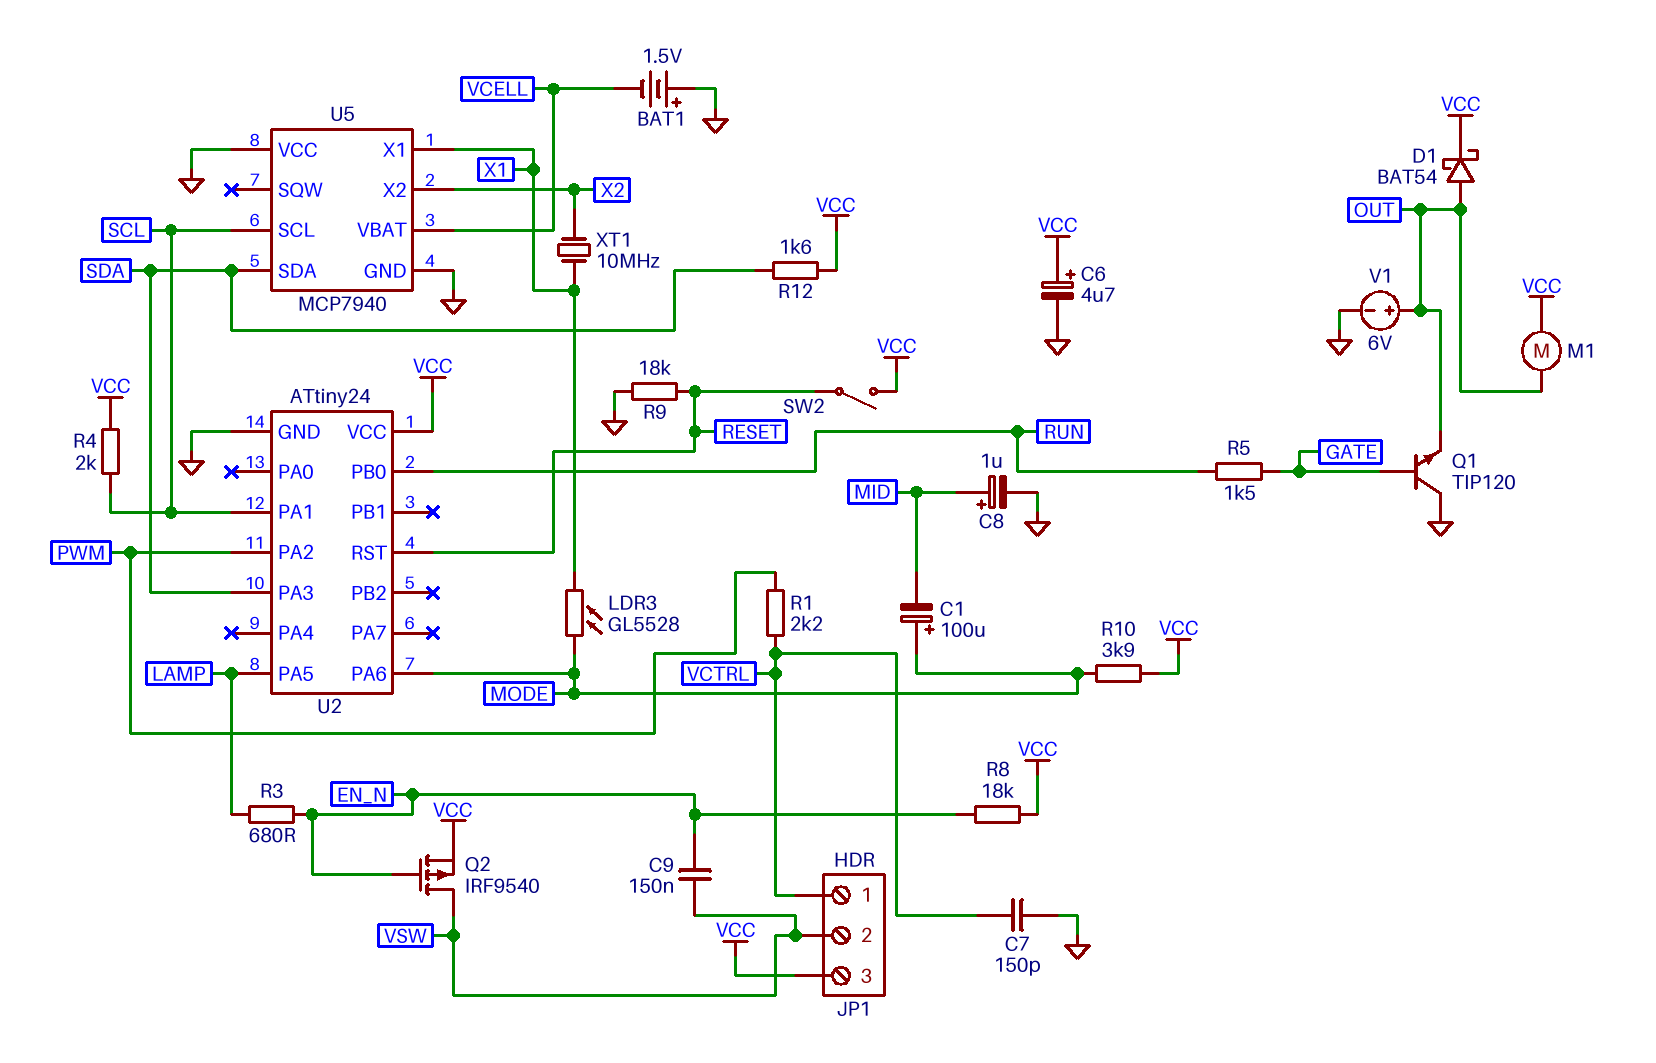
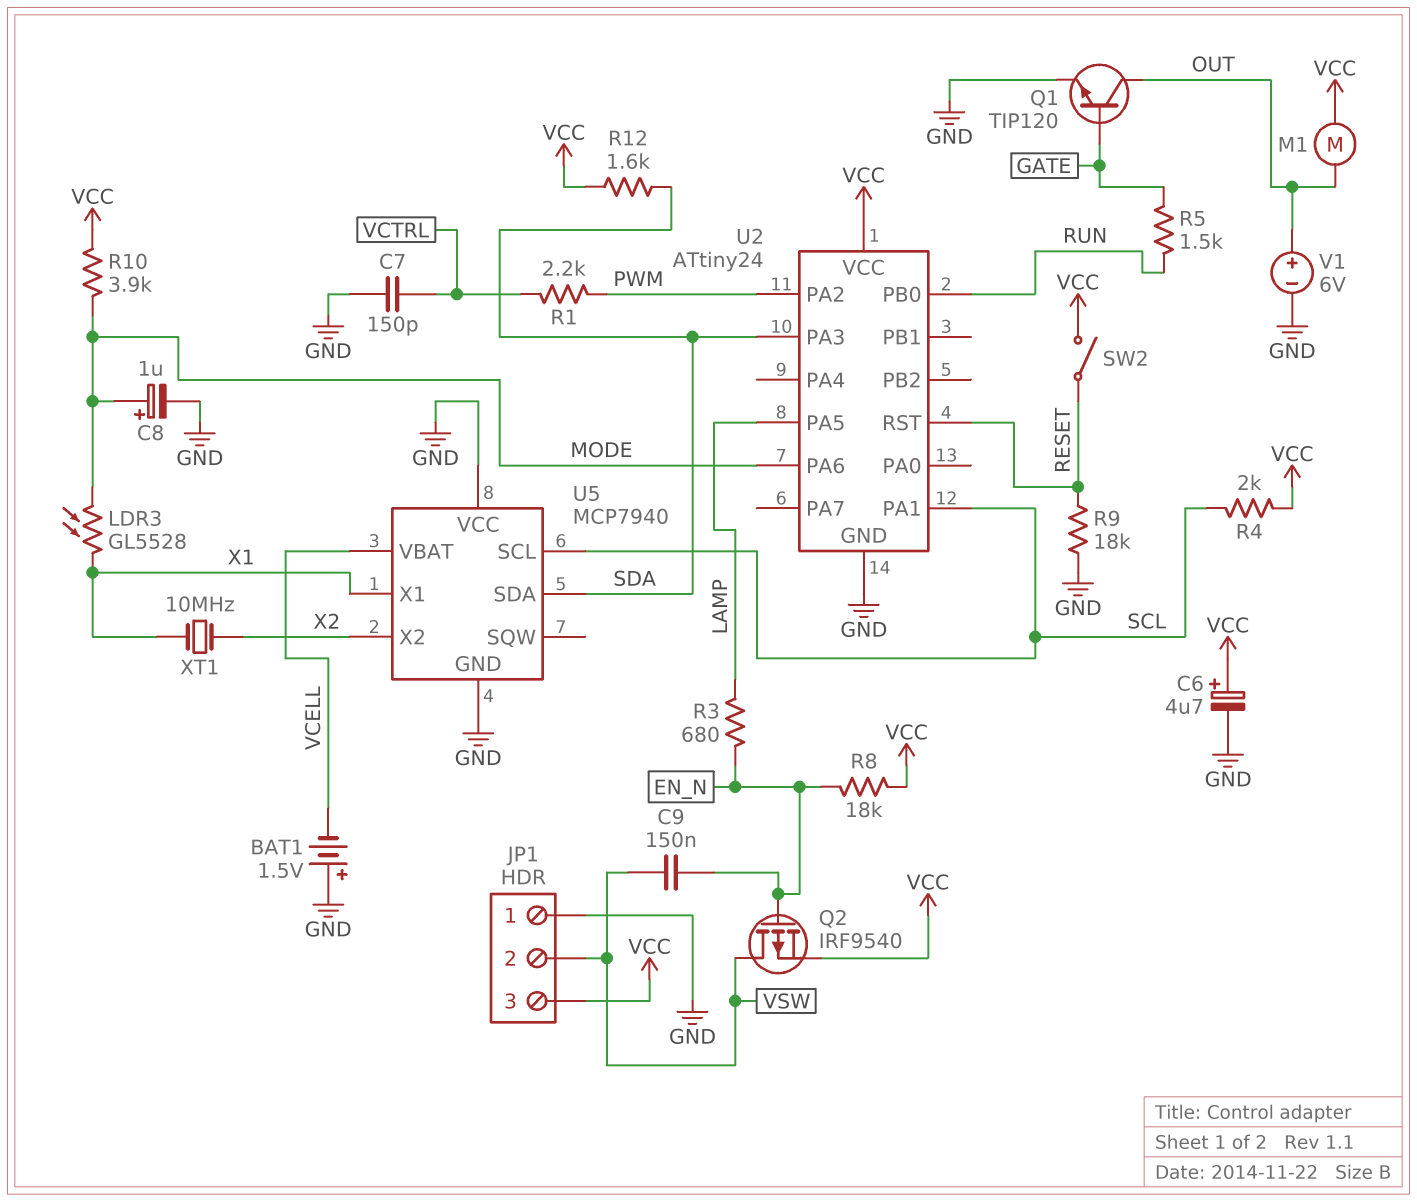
C1: 100uF (plus MODE, minus MID) -> none
C8: 1uF (plus MID, minus GND) -> 1uF (plus MODE, minus GND)
D1: schottky BAT54 (A OUT, K VCC) -> none
JP1 pin 1: VCTRL -> GND
Q1: NPN TIP120 (B GATE, C GND, E OUT) -> NPN TIP120 (B GATE, C OUT, E GND)

